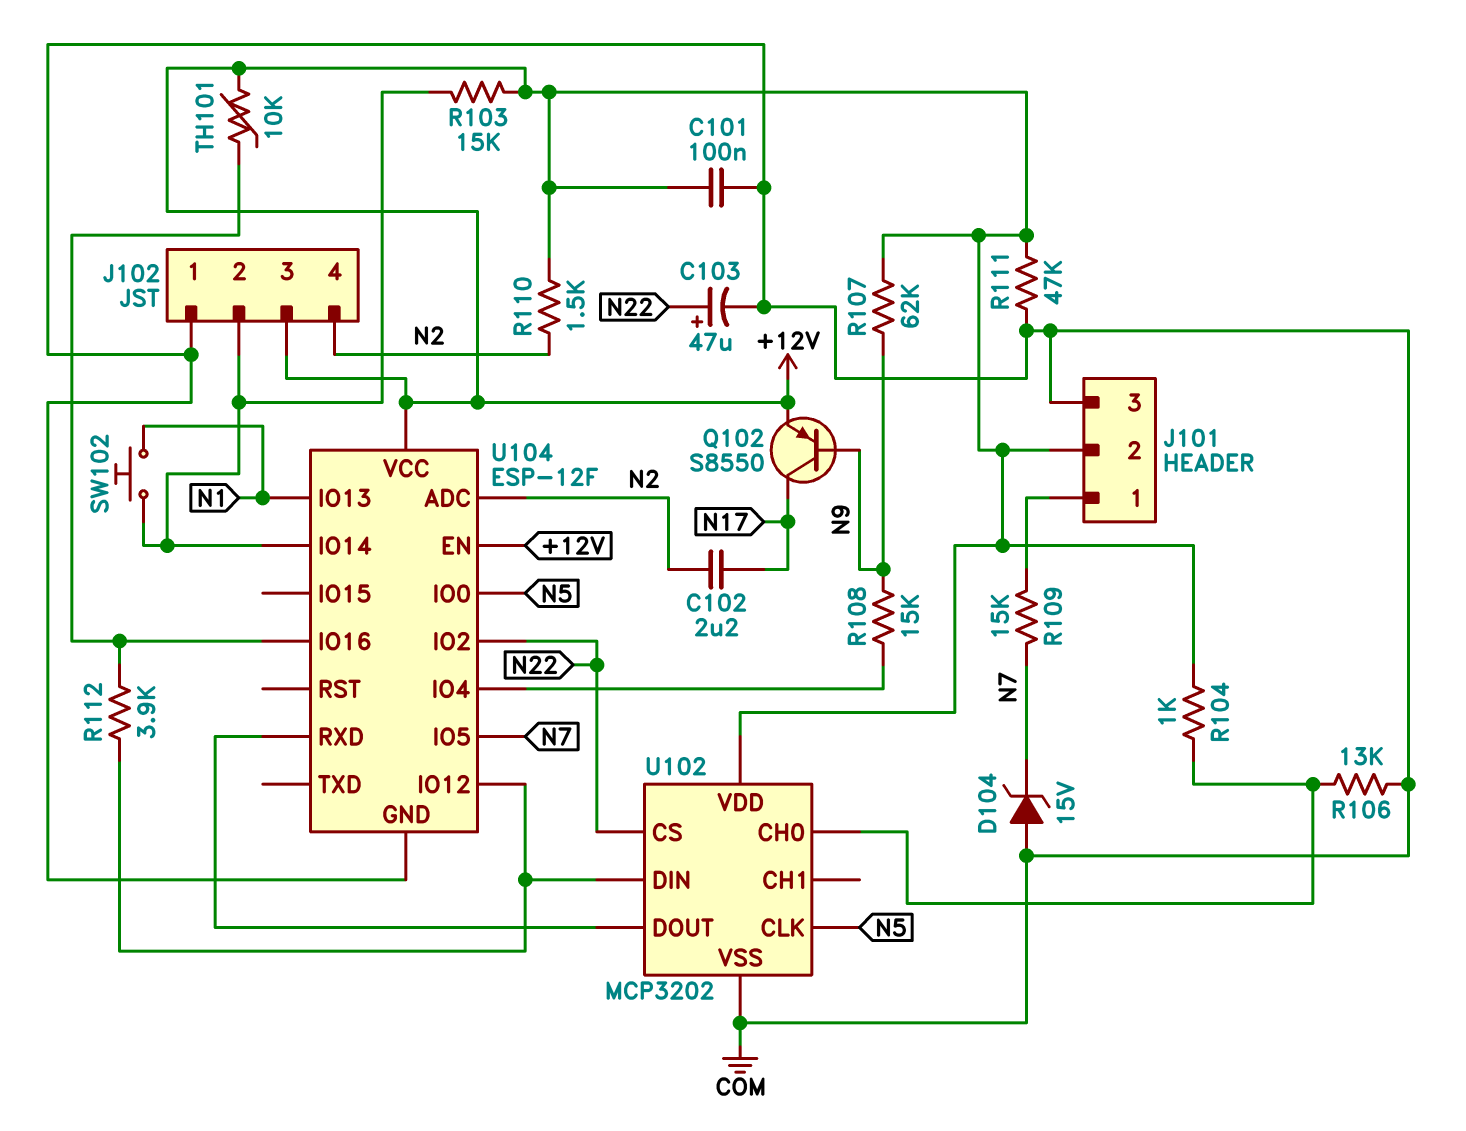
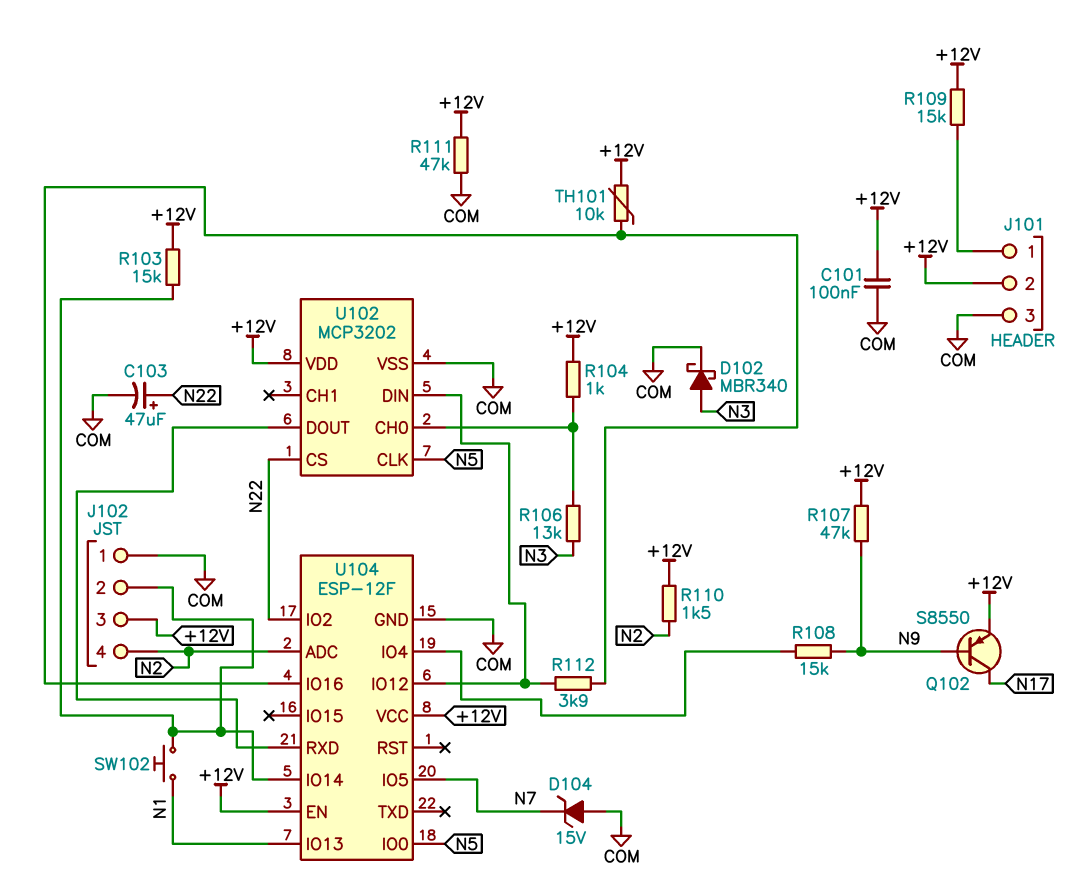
C102: 2.2uF (N2, N17) -> none
D102: none -> schottky MBR340 (A N3, K COM)
R106: 13k (COM, U102/CH0) -> 13k (N3, U102/CH0)
R107: 62k (+12V, N9) -> 47k (+12V, N9)
R109: 15k (J101/1, N7) -> 15k (+12V, J101/1)

